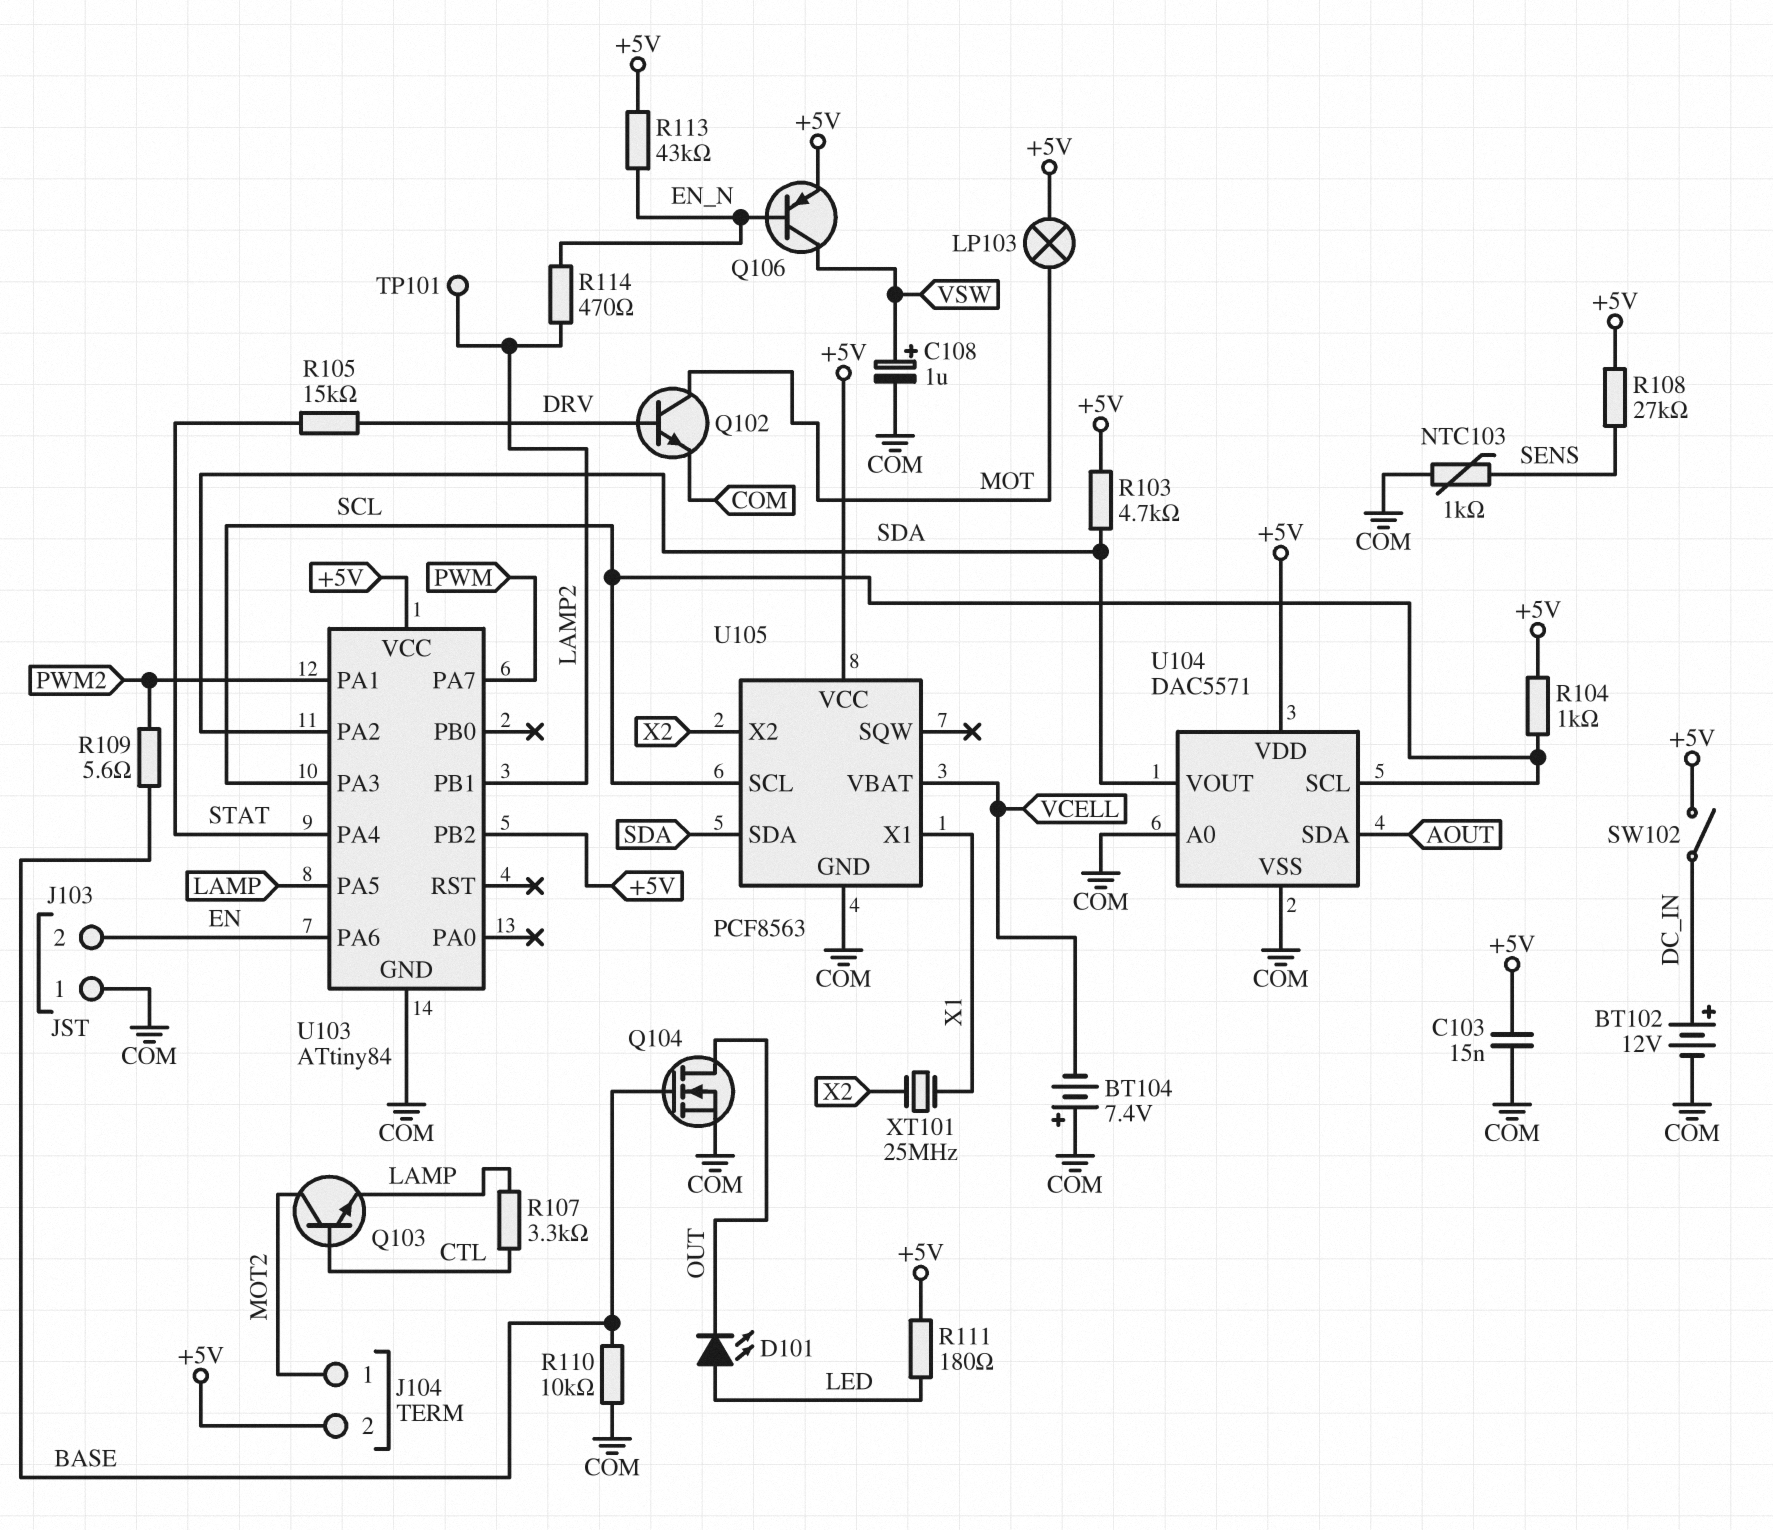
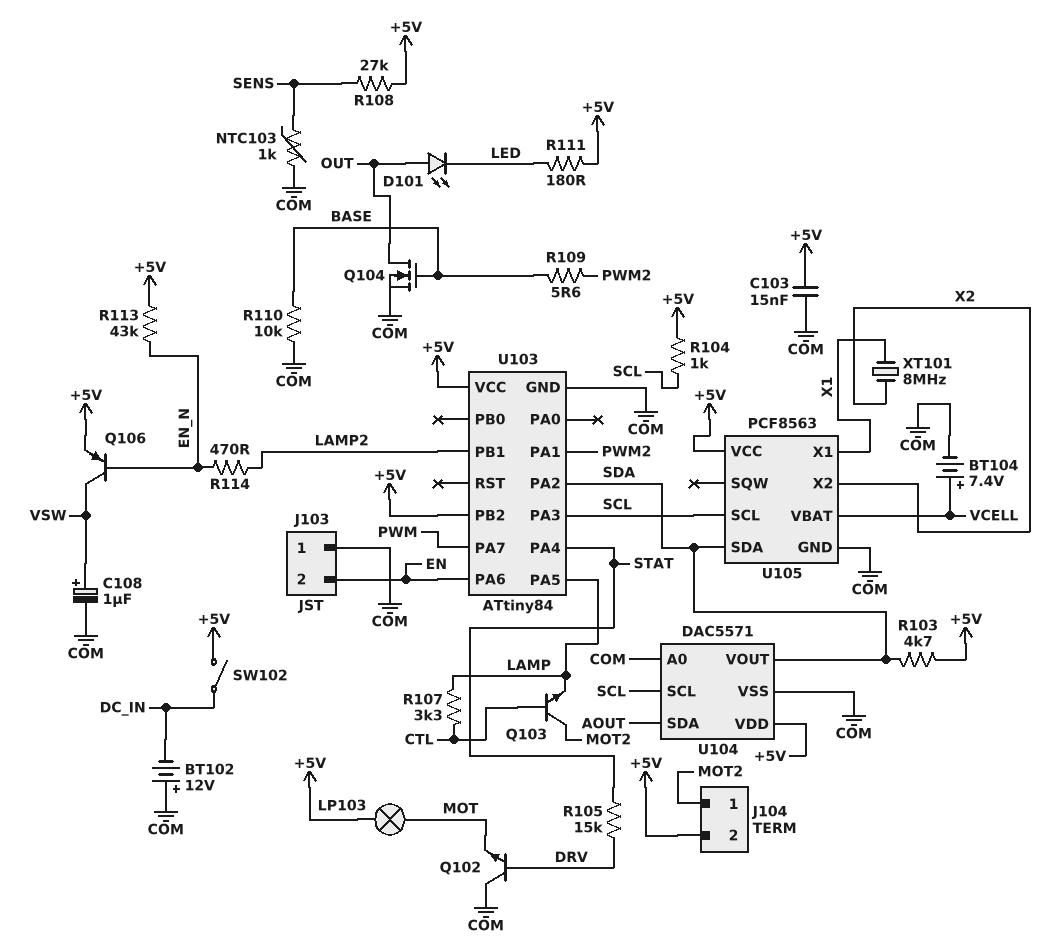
BT102: 12V (plus DC_IN, minus COM) -> 12V (plus COM, minus DC_IN)
BT104: 7.4V (plus COM, minus VCELL) -> 7.4V (plus VCELL, minus COM)
D101: LED (A LED, K OUT) -> LED (A OUT, K LED)
Q102: NPN (B DRV, C MOT, E COM) -> NPN (B DRV, C COM, E MOT)
TP101: test point (LAMP2) -> none
XT101: 25MHz (X1, X2) -> 8MHz (X1, X2)

